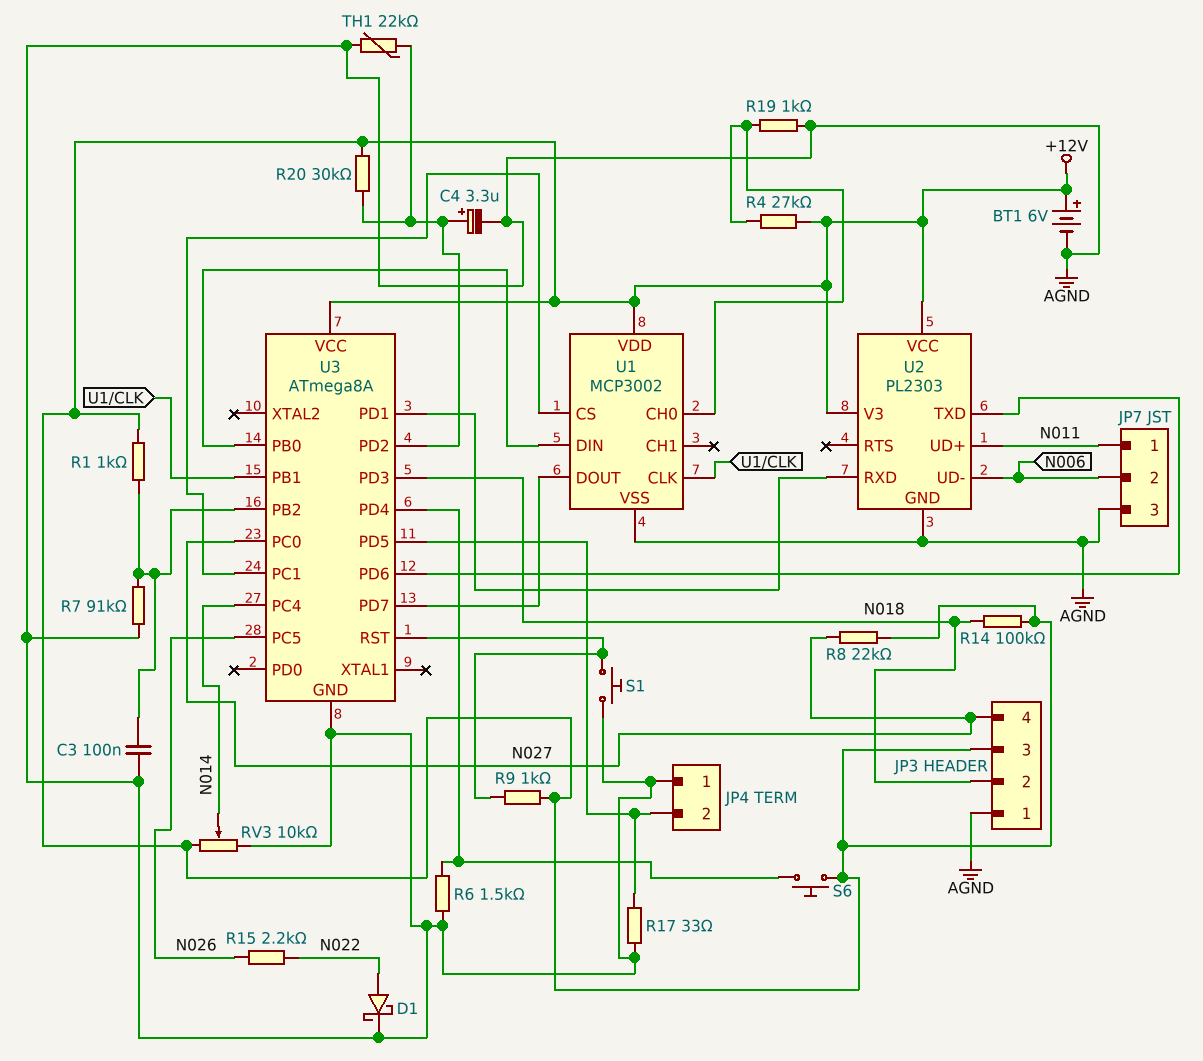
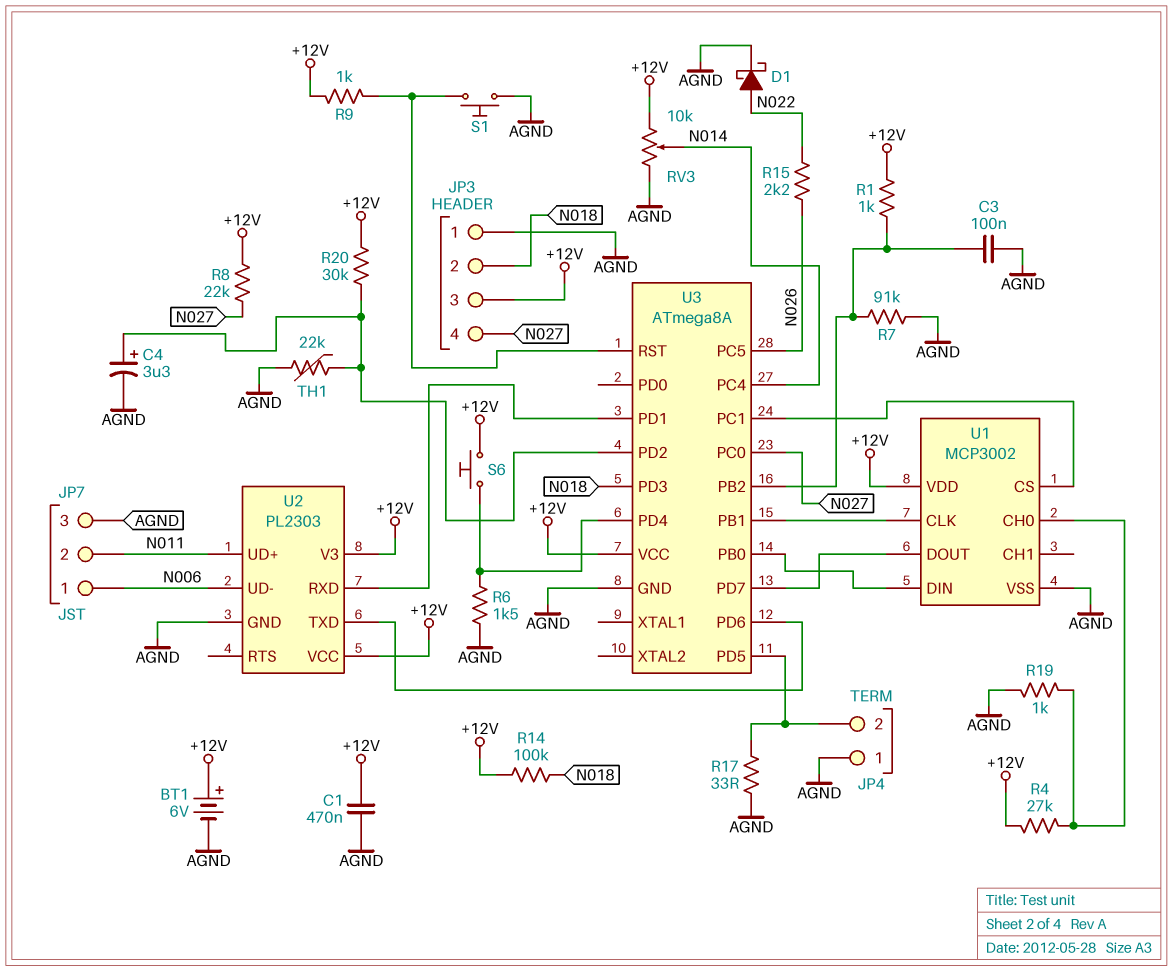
C1: none -> 470nF (+12V, AGND)
JP7 pin 1: N011 -> N006
JP7 pin 2: N006 -> N011

